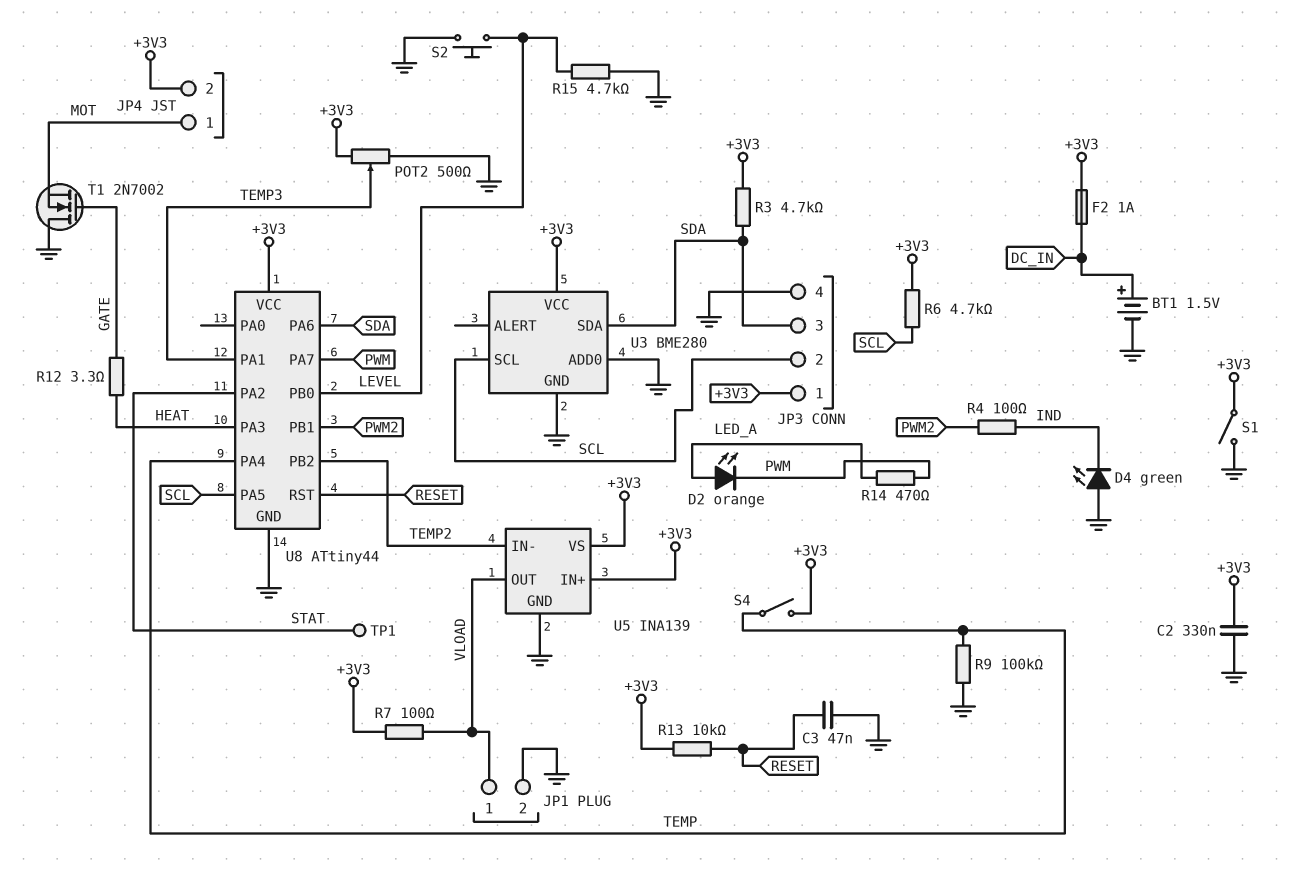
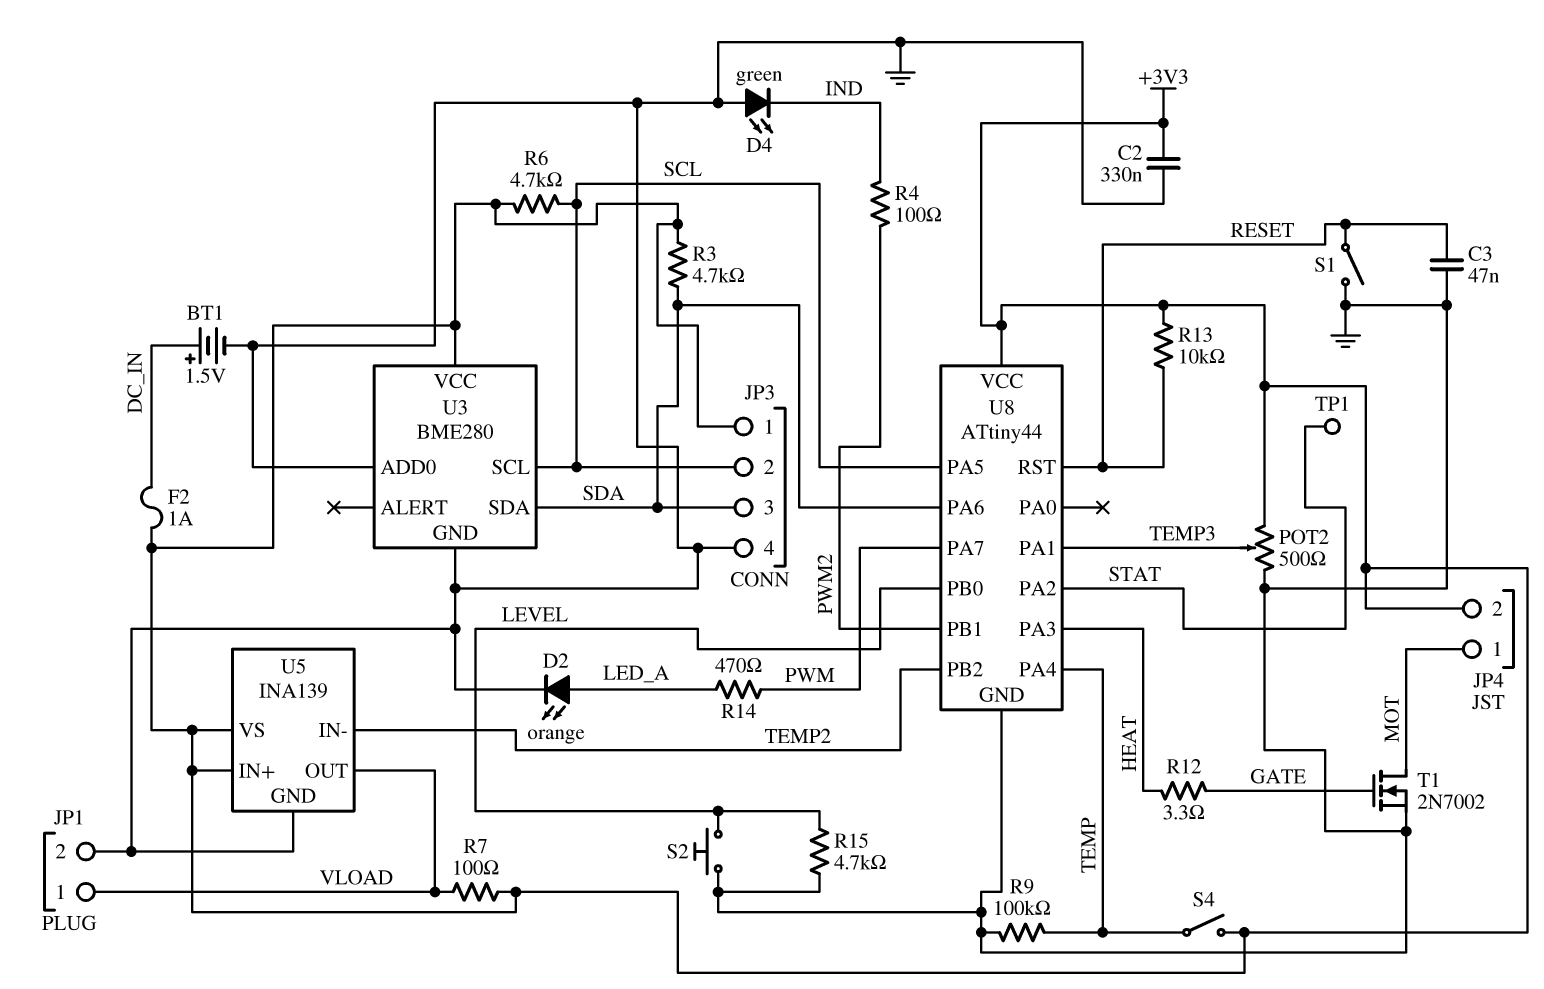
D2: LED orange (A LED_A, K PWM) -> LED orange (A LED_A, K GND)
S1: switch (+3V3, GND) -> switch (GND, RESET)
T1: NMOS 2N7002 (G GATE, D GND, S MOT) -> NMOS 2N7002 (G GATE, D MOT, S GND)

